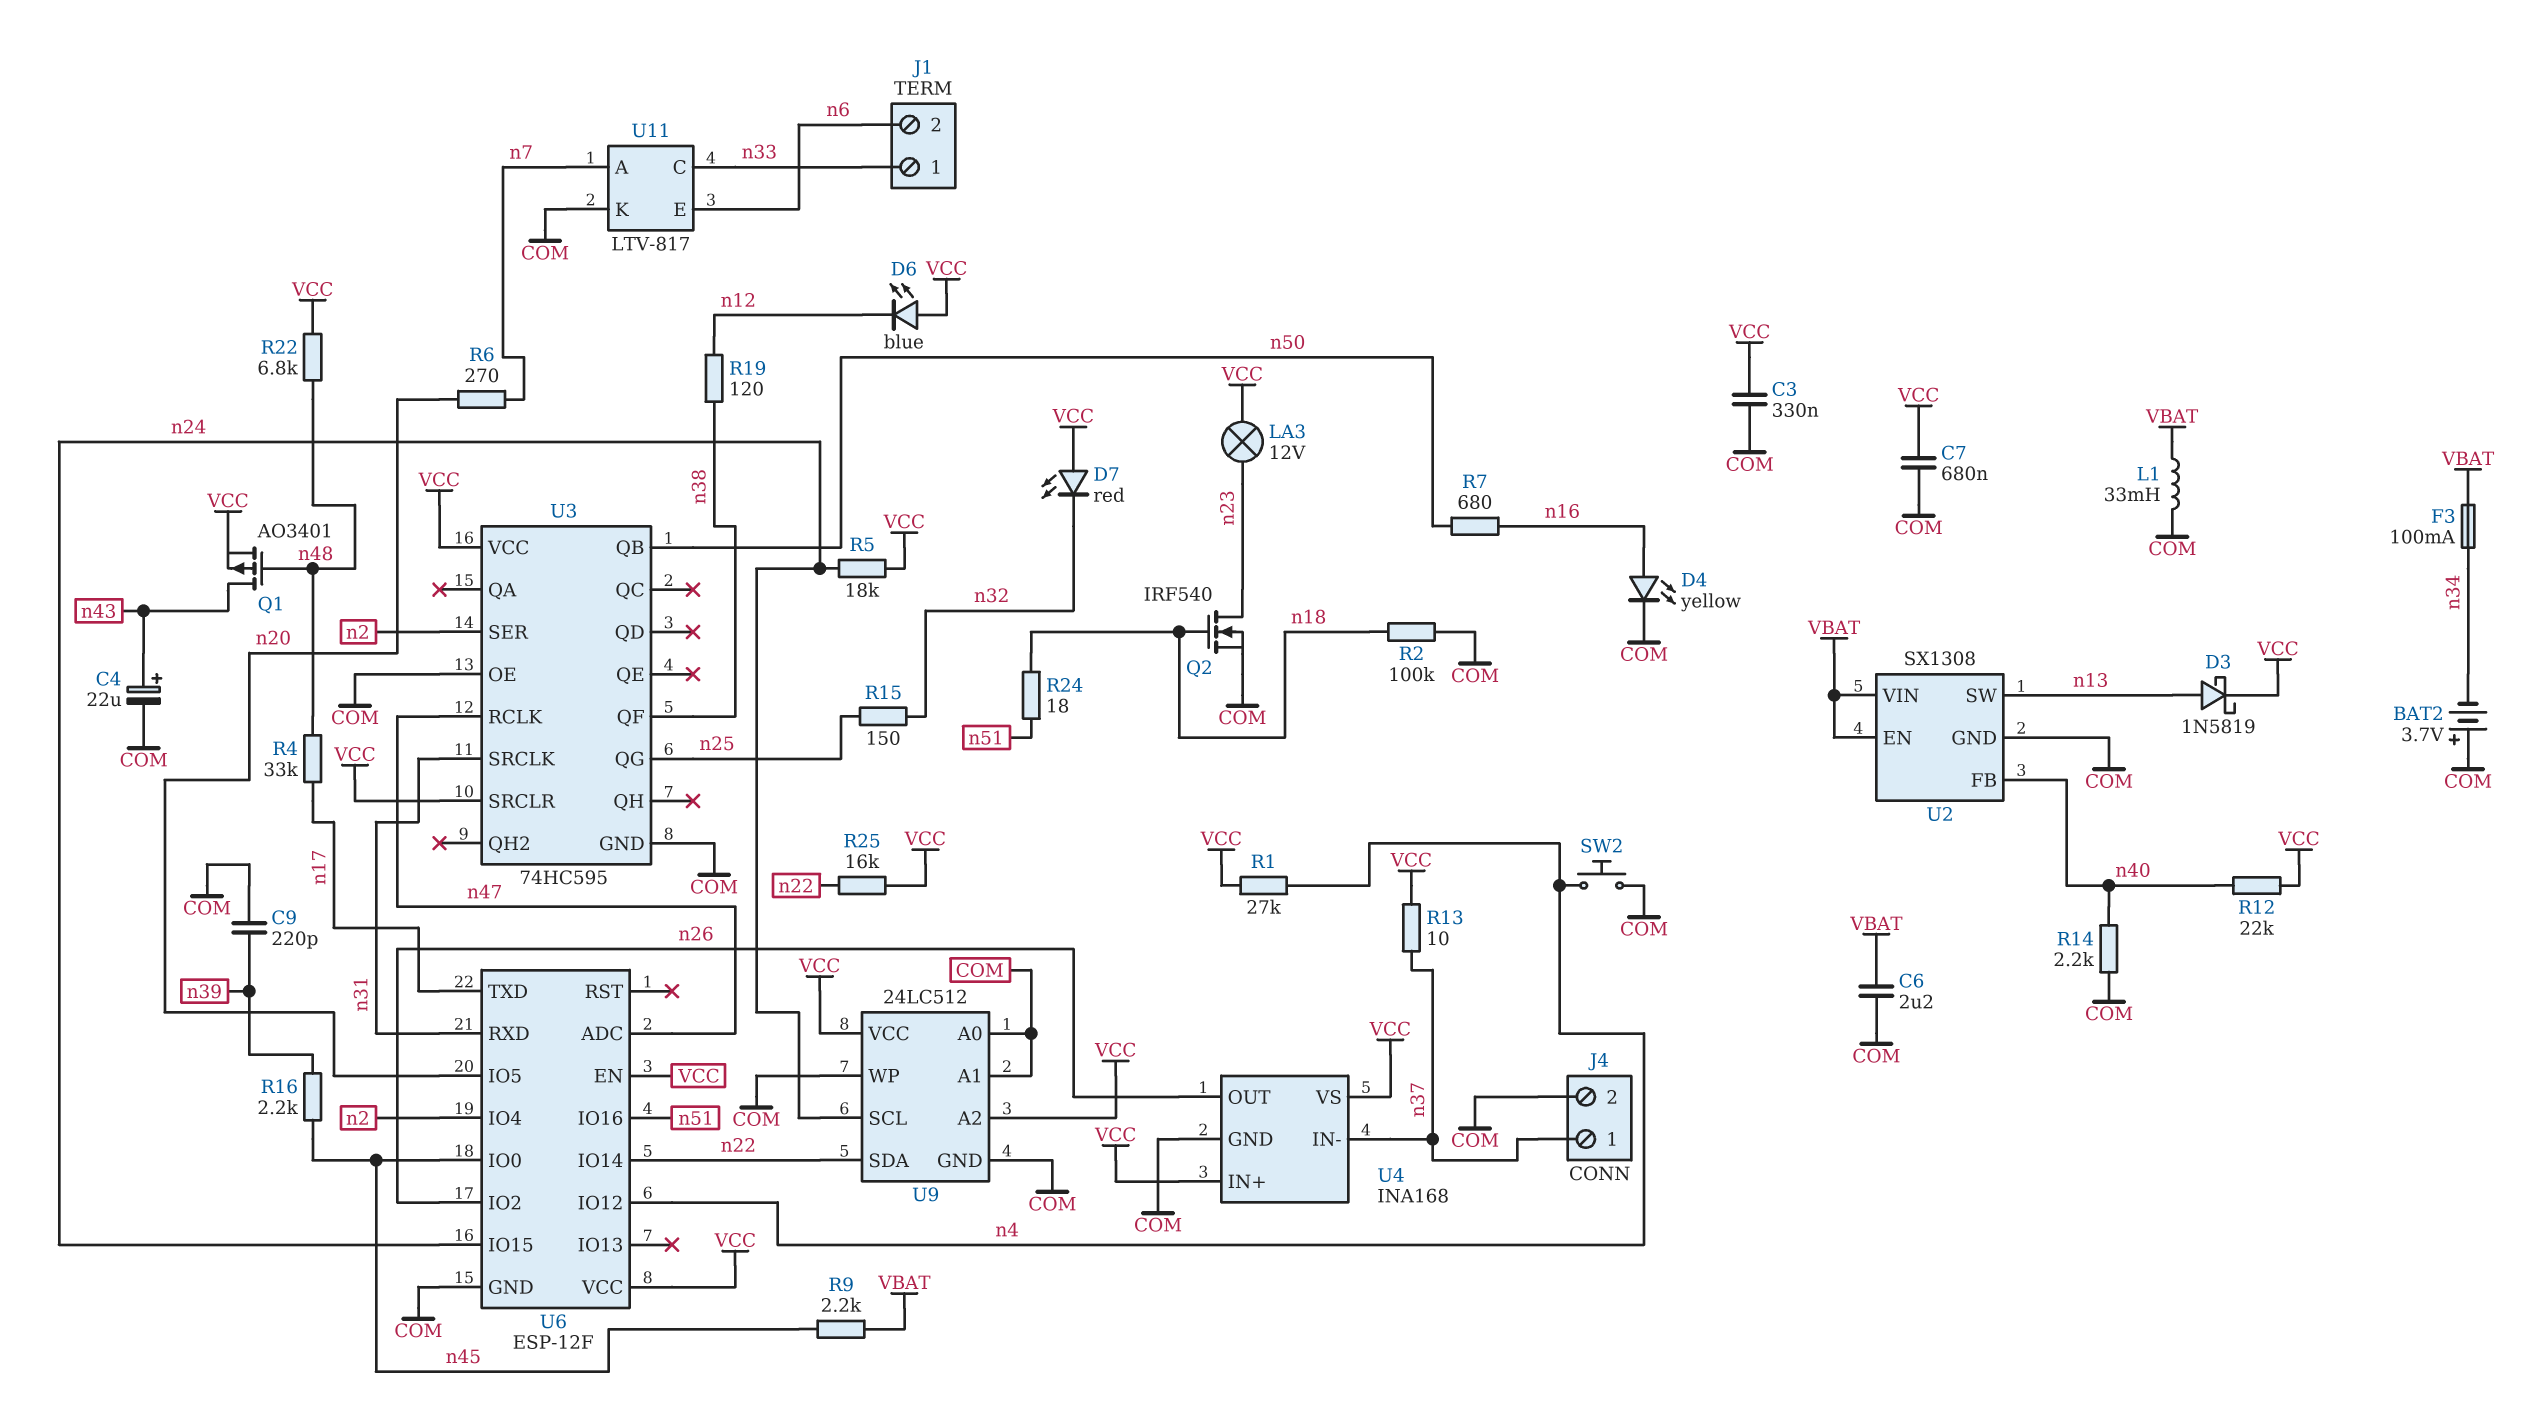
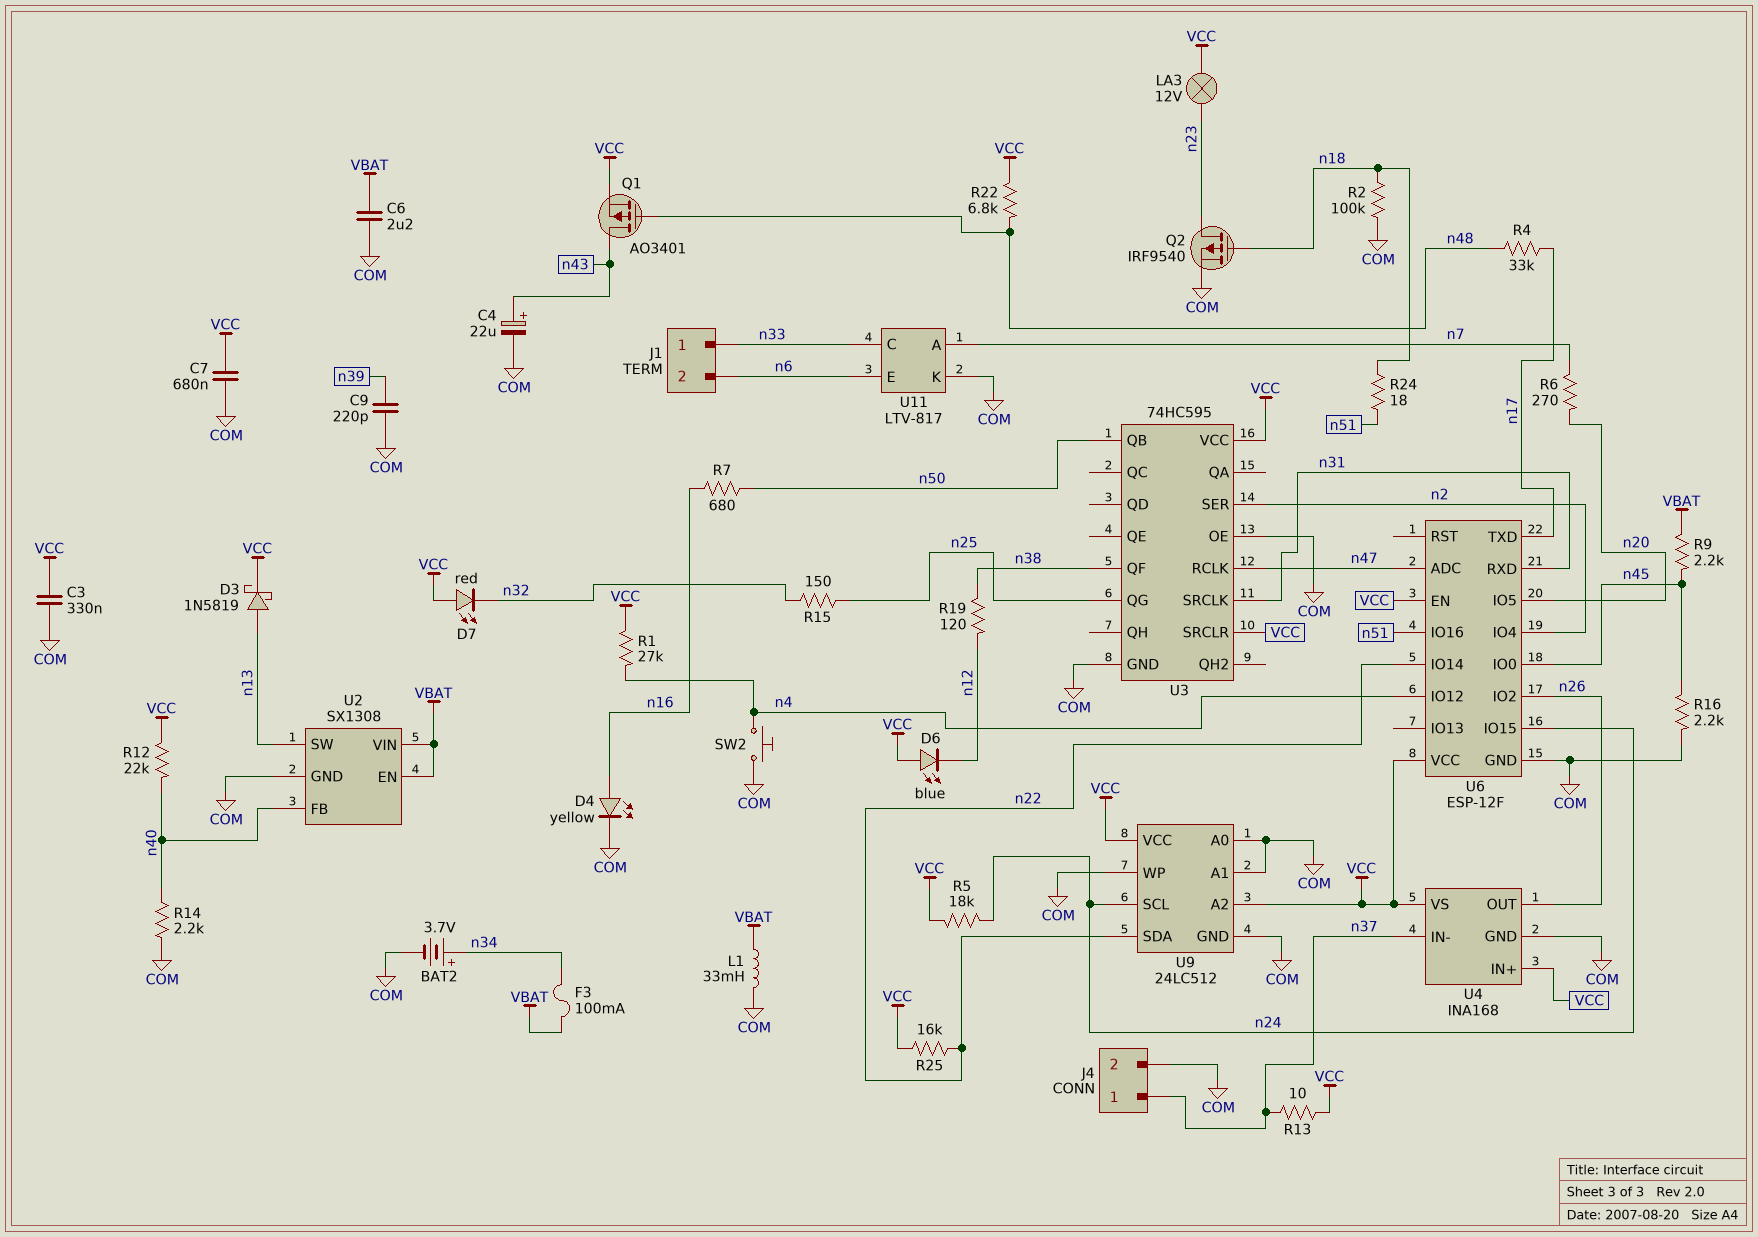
BAT2: 3.7V (plus COM, minus n34) -> 3.7V (plus n34, minus COM)
Q2: NMOS IRF540 (G n18, D n23, S COM) -> PMOS IRF9540 (G n18, D n23, S COM)
R16: 2.2k (n39, n45) -> 2.2k (COM, n45)

